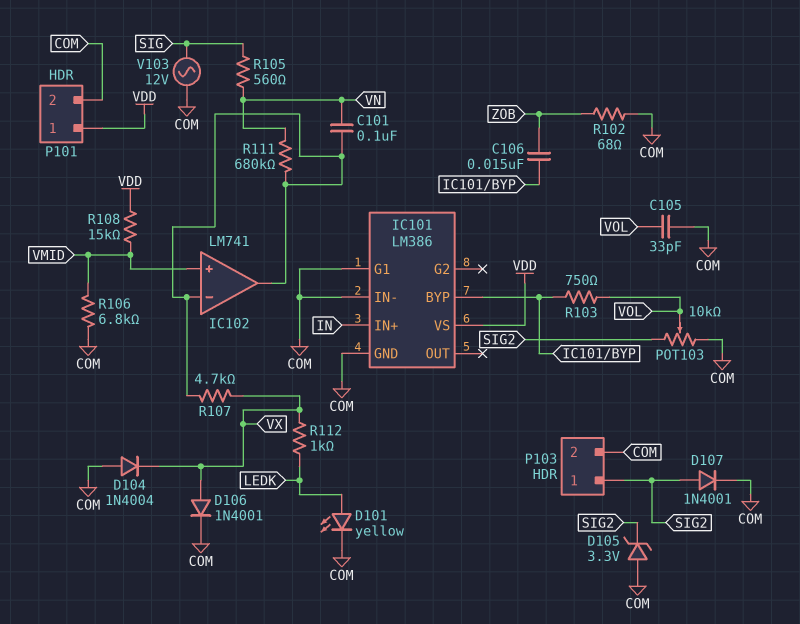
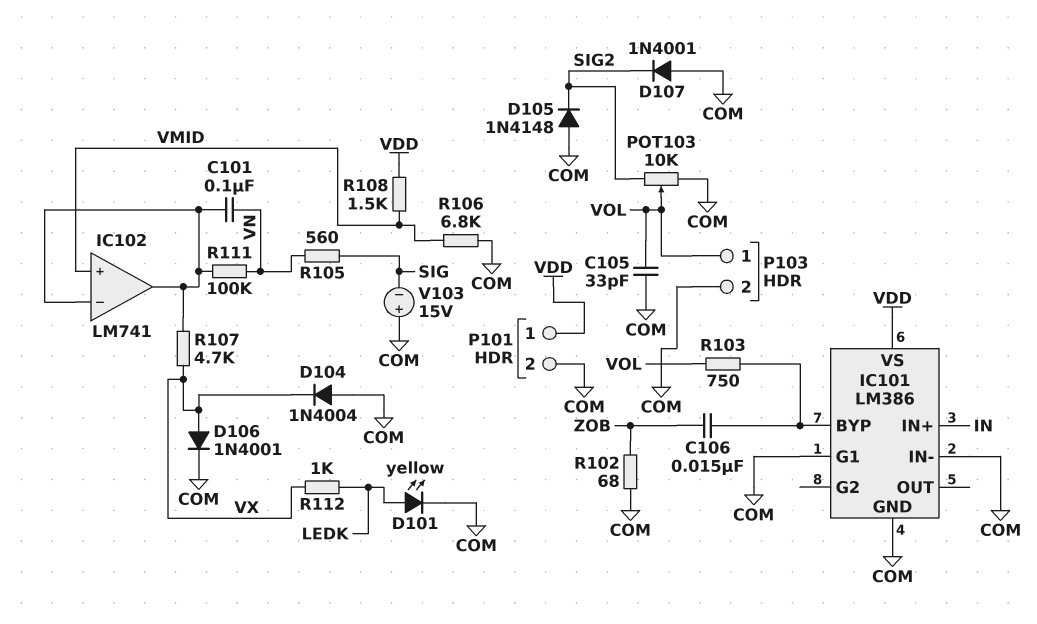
D105: zener 3.3V (A COM, K SIG2) -> diode 1N4148 (A COM, K SIG2)
D107: diode 1N4001 (A SIG2, K COM) -> diode 1N4001 (A COM, K SIG2)
P103 pin 1: SIG2 -> VOL
R108: 15k (VDD, VMID) -> 1.5k (VDD, VMID)
R111: 680k (IC102/in-, VN) -> 100k (IC102/in-, VN)
V103: AC 12V (COM, SIG) -> 15V (plus COM, minus SIG)

